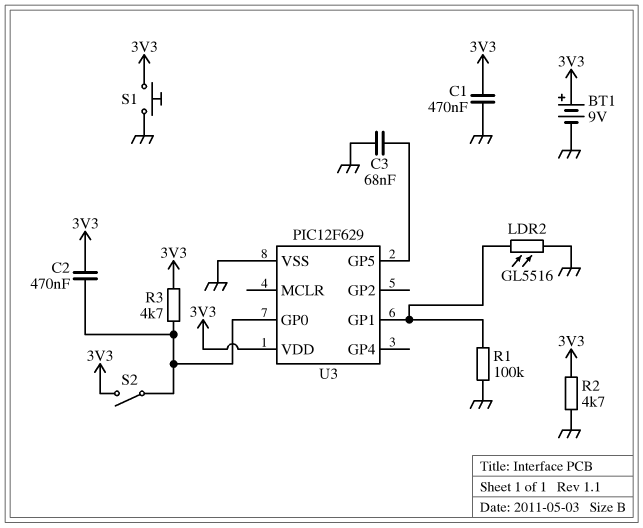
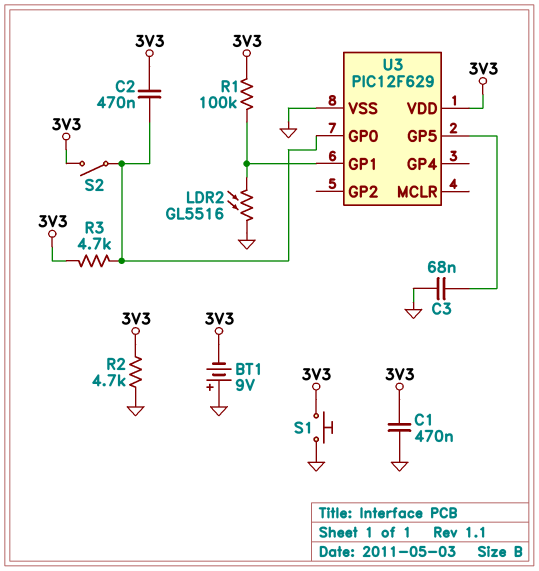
BT1: 9V (plus 3V3, minus GND) -> 9V (plus GND, minus 3V3)
R1: 100k (GND, U3/GP1) -> 100k (3V3, U3/GP1)

